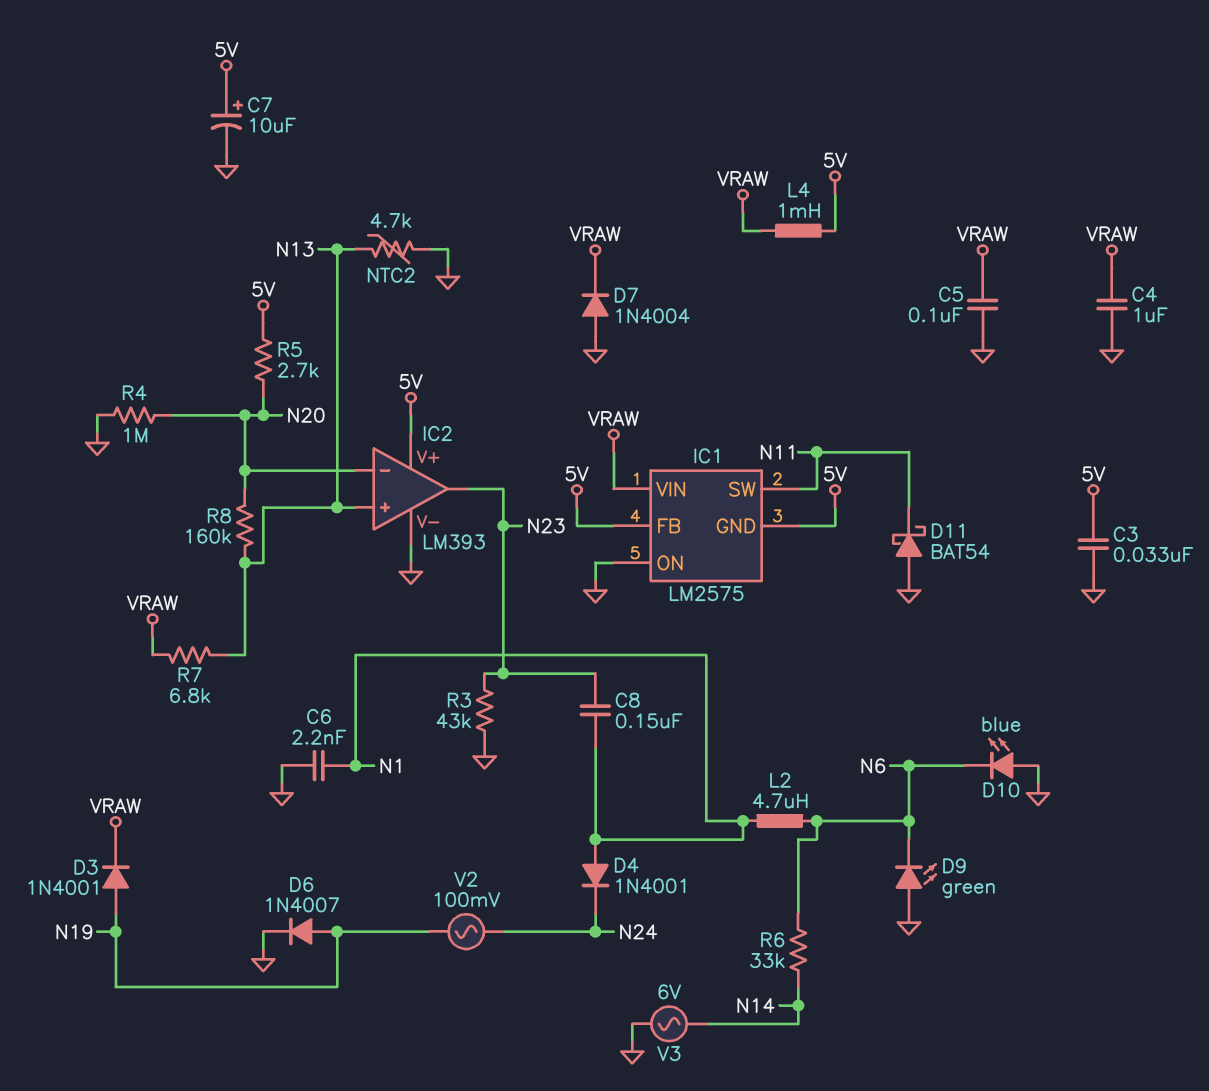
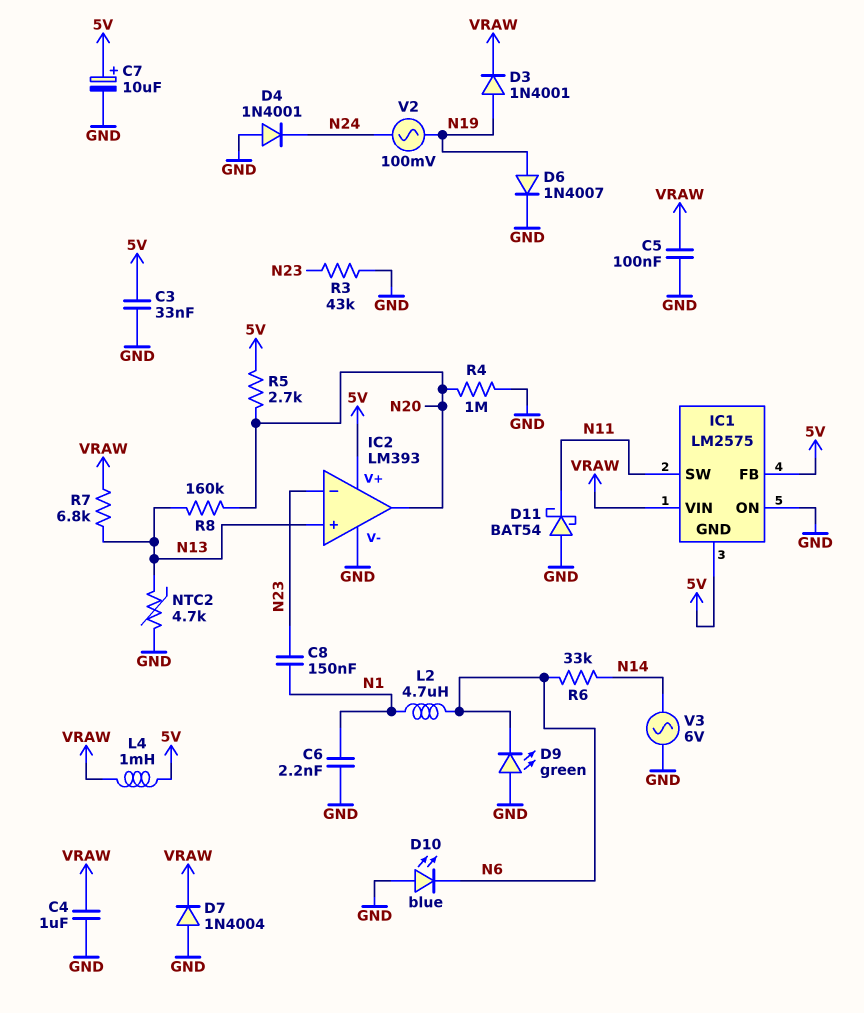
D4: diode 1N4001 (A N1, K N24) -> diode 1N4001 (A GND, K N24)
IC2 pin in-: N20 -> N23
IC2 pin out: N23 -> N20

